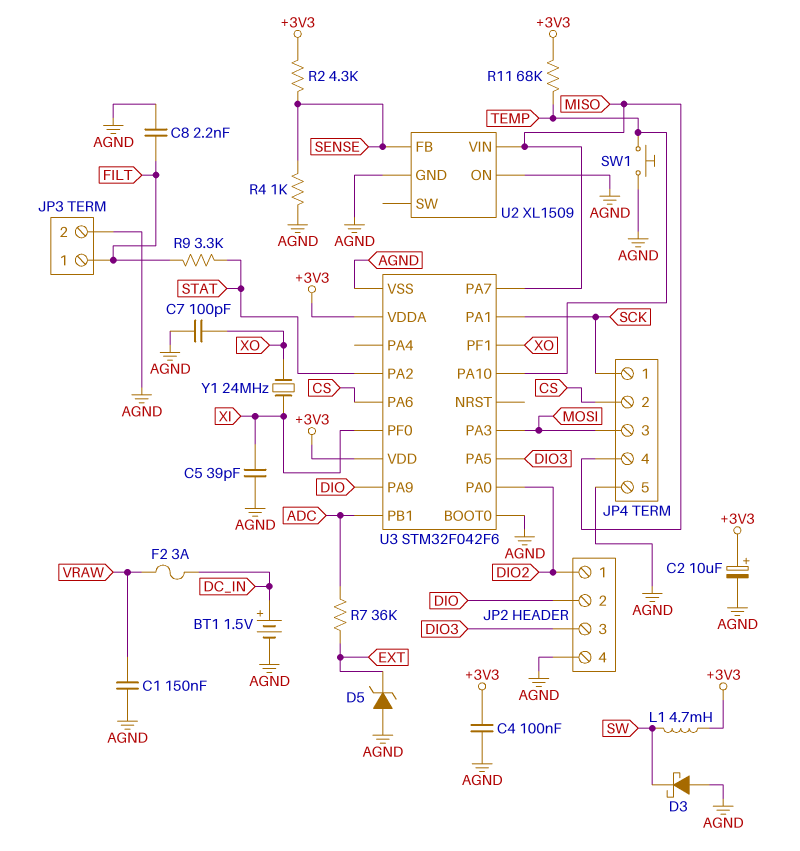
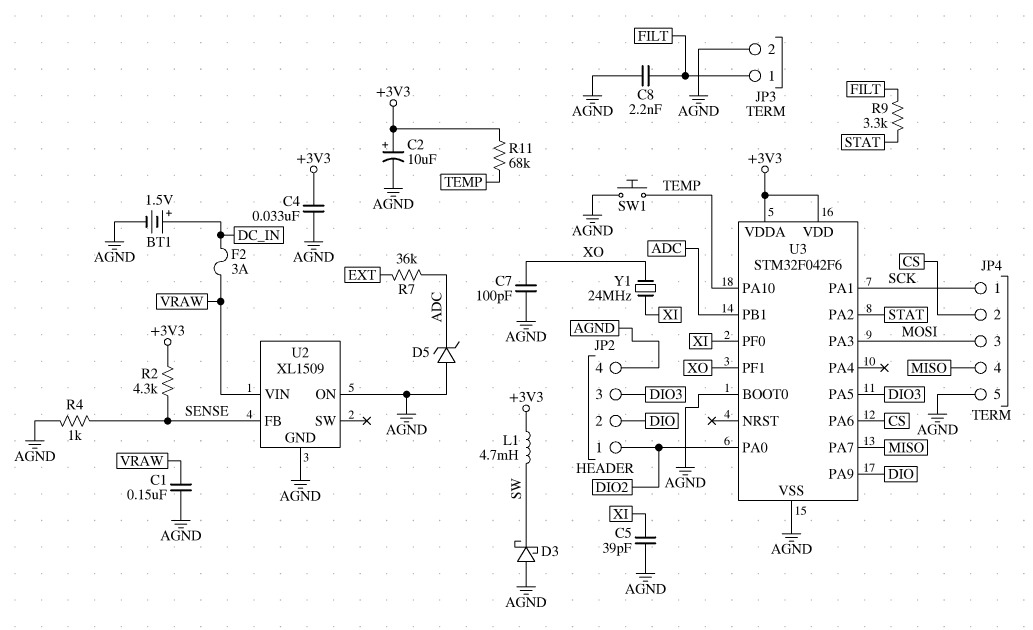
C4: 100nF (+3V3, AGND) -> 33nF (+3V3, AGND)
D5: zener (A AGND, K EXT) -> zener (A AGND, K ADC)
U2 pin VIN: MISO -> VRAW

